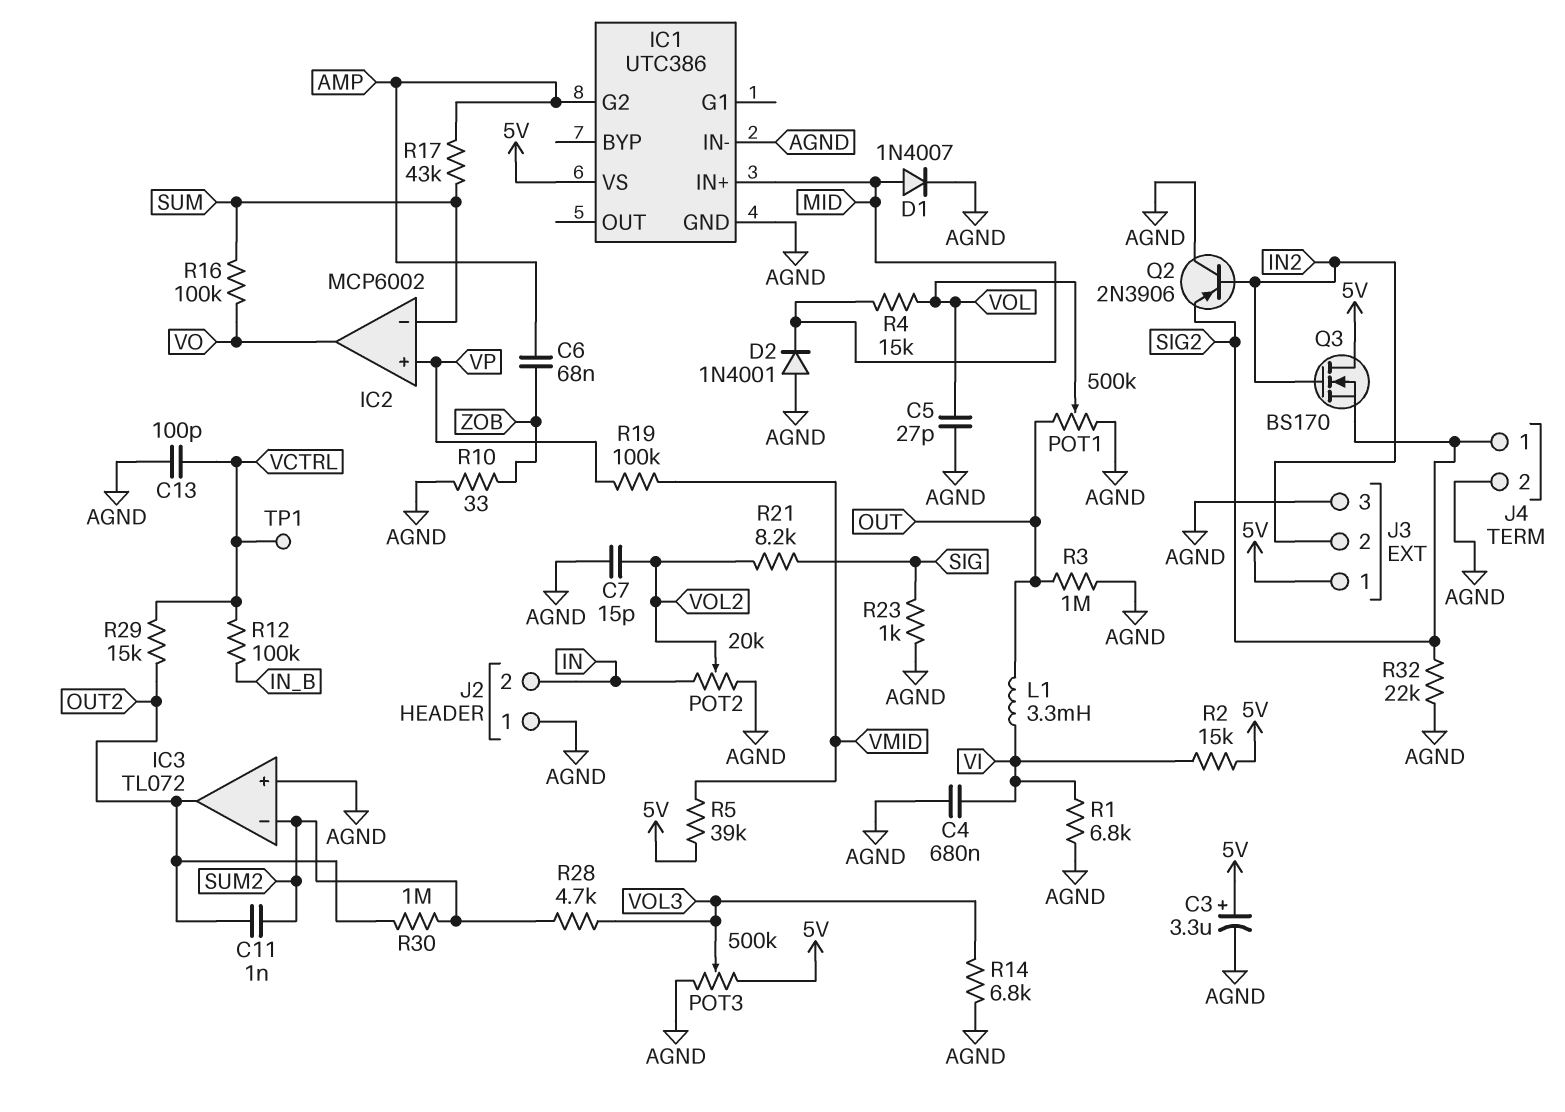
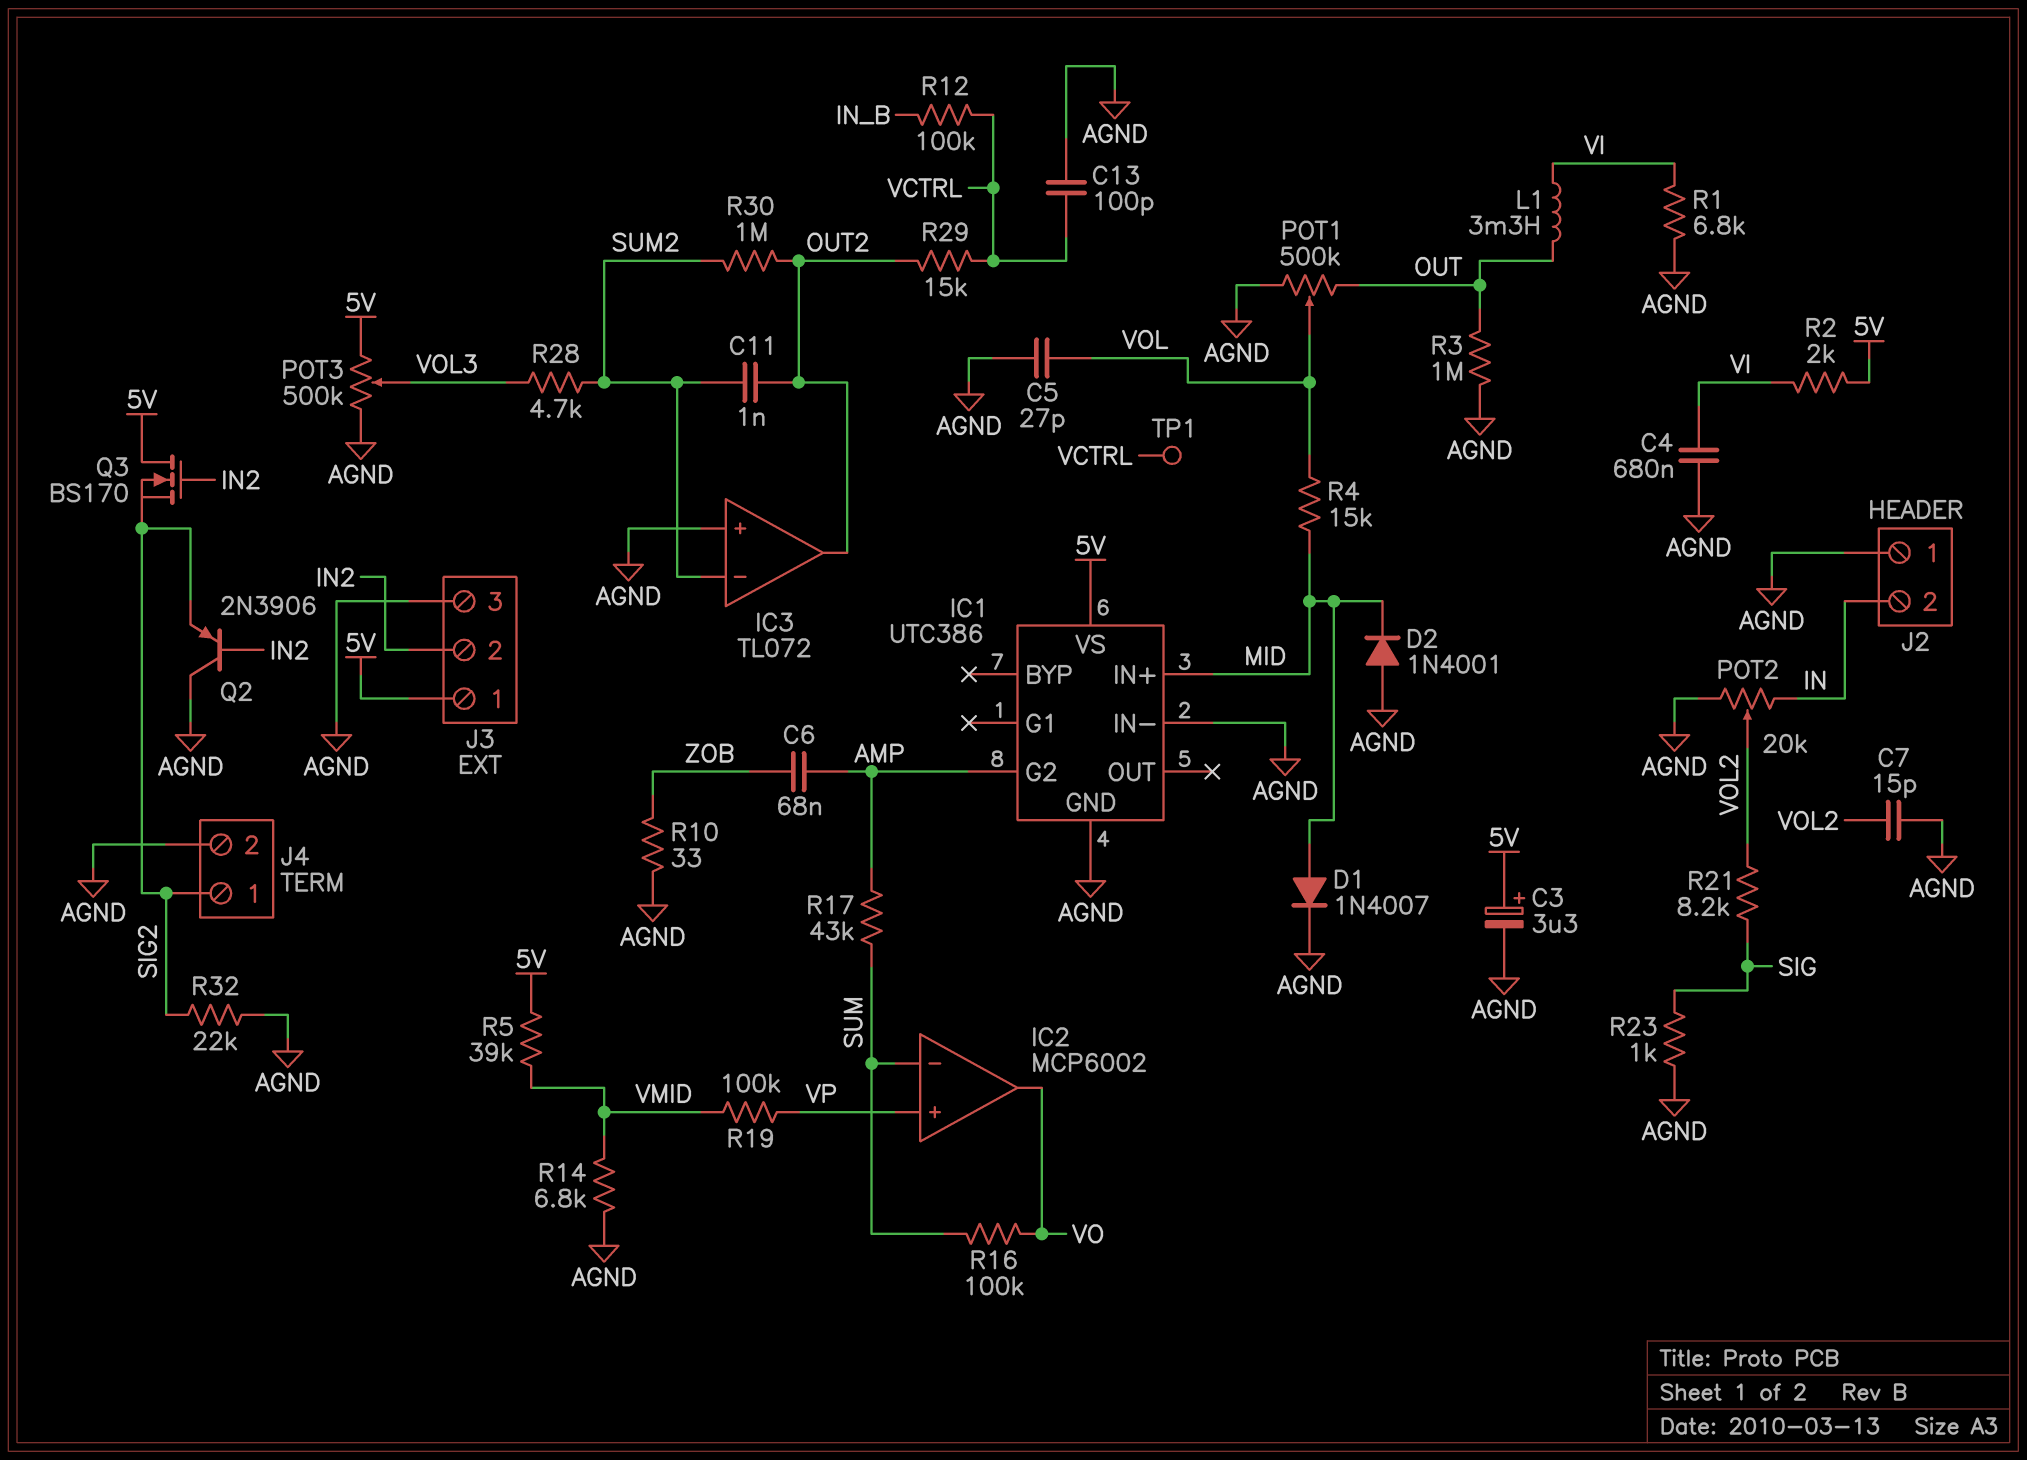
R2: 15k (5V, VI) -> 2k (5V, VI)
R14: 6.8k (AGND, VOL3) -> 6.8k (AGND, VMID)

